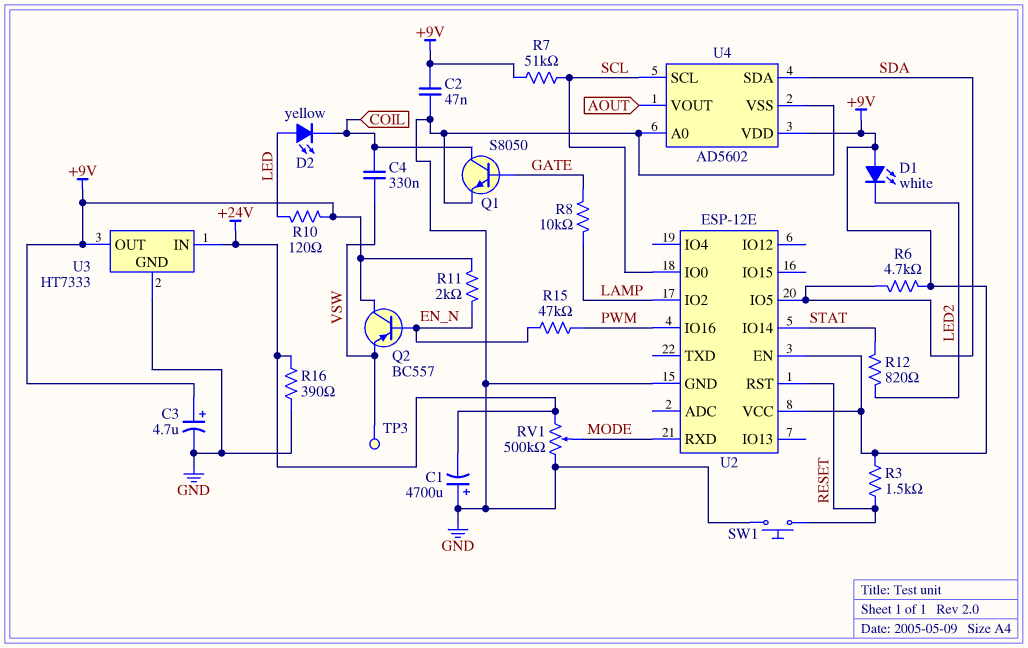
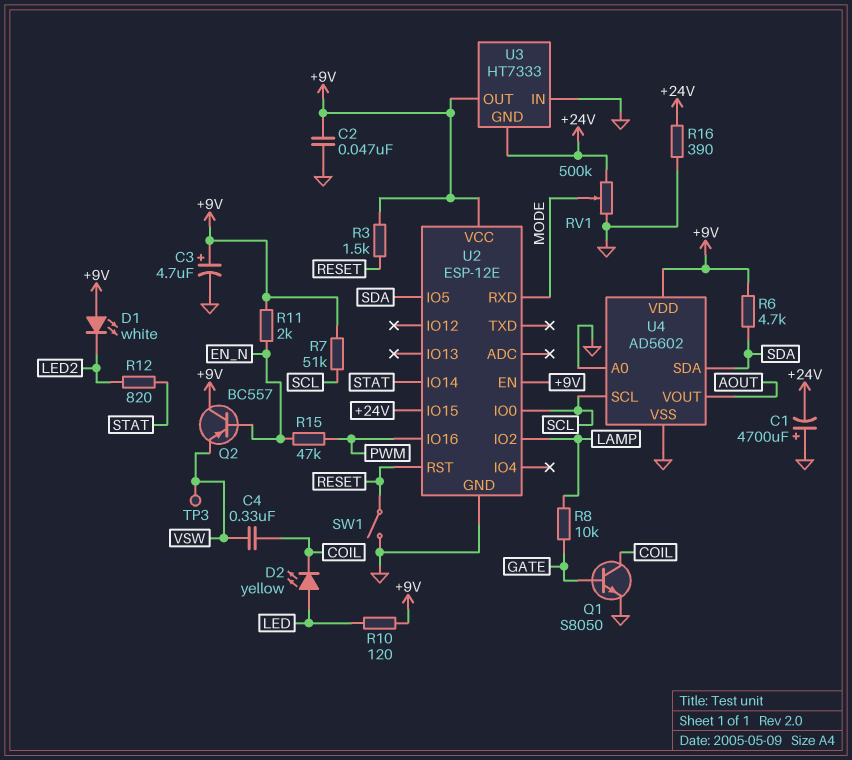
SW1: button (GND, RESET) -> switch (GND, RESET)
U2 pin IO15: none -> +24V
U3 pin GND: GND -> +24V
U3 pin IN: +24V -> GND

